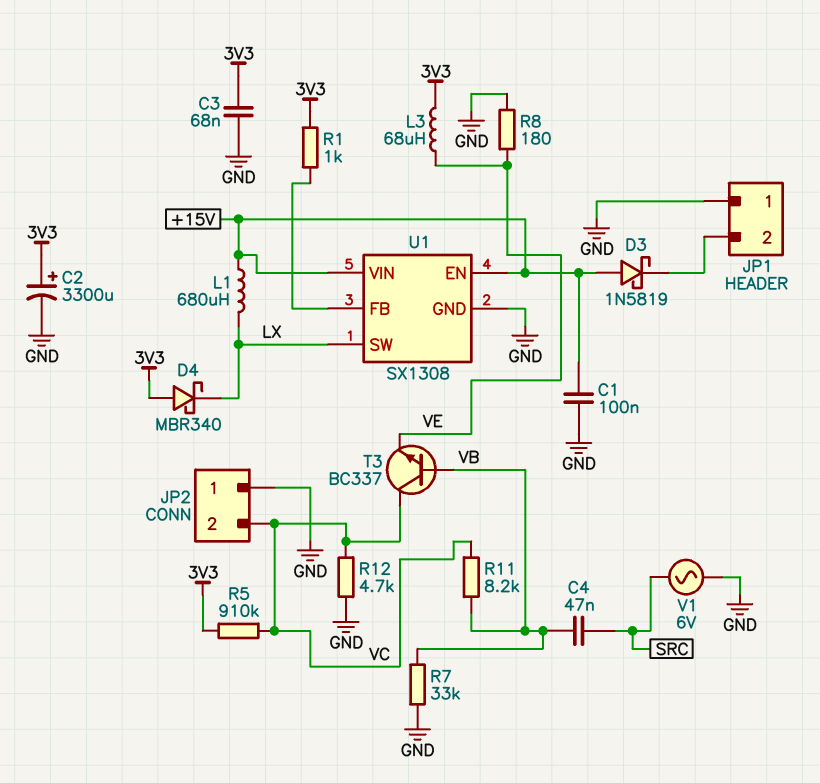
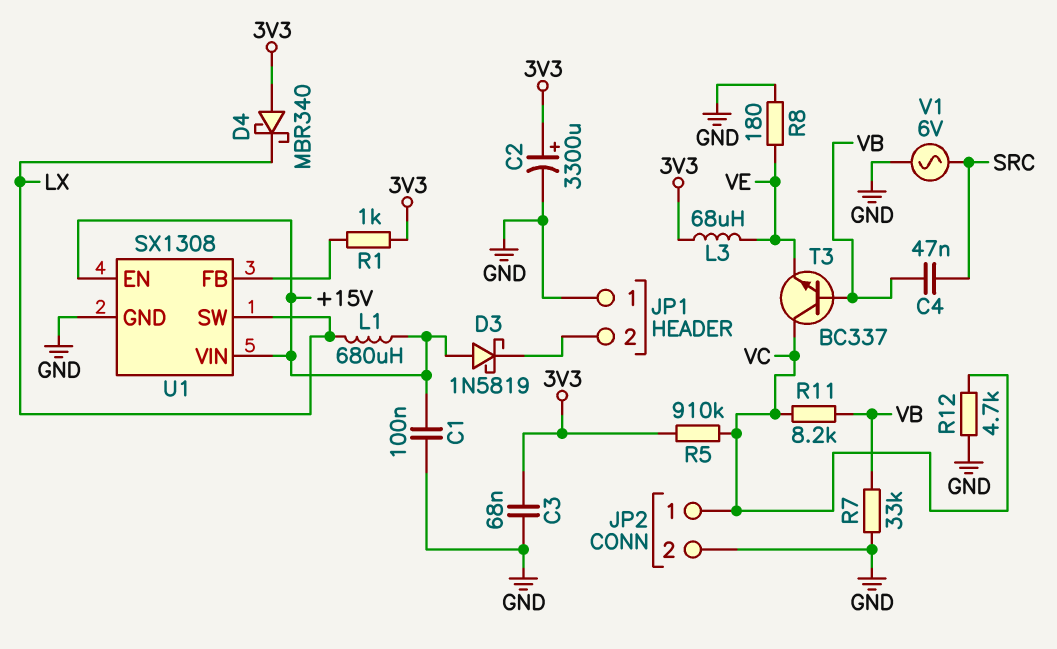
JP2 pin 1: GND -> VC
JP2 pin 2: VC -> GND

